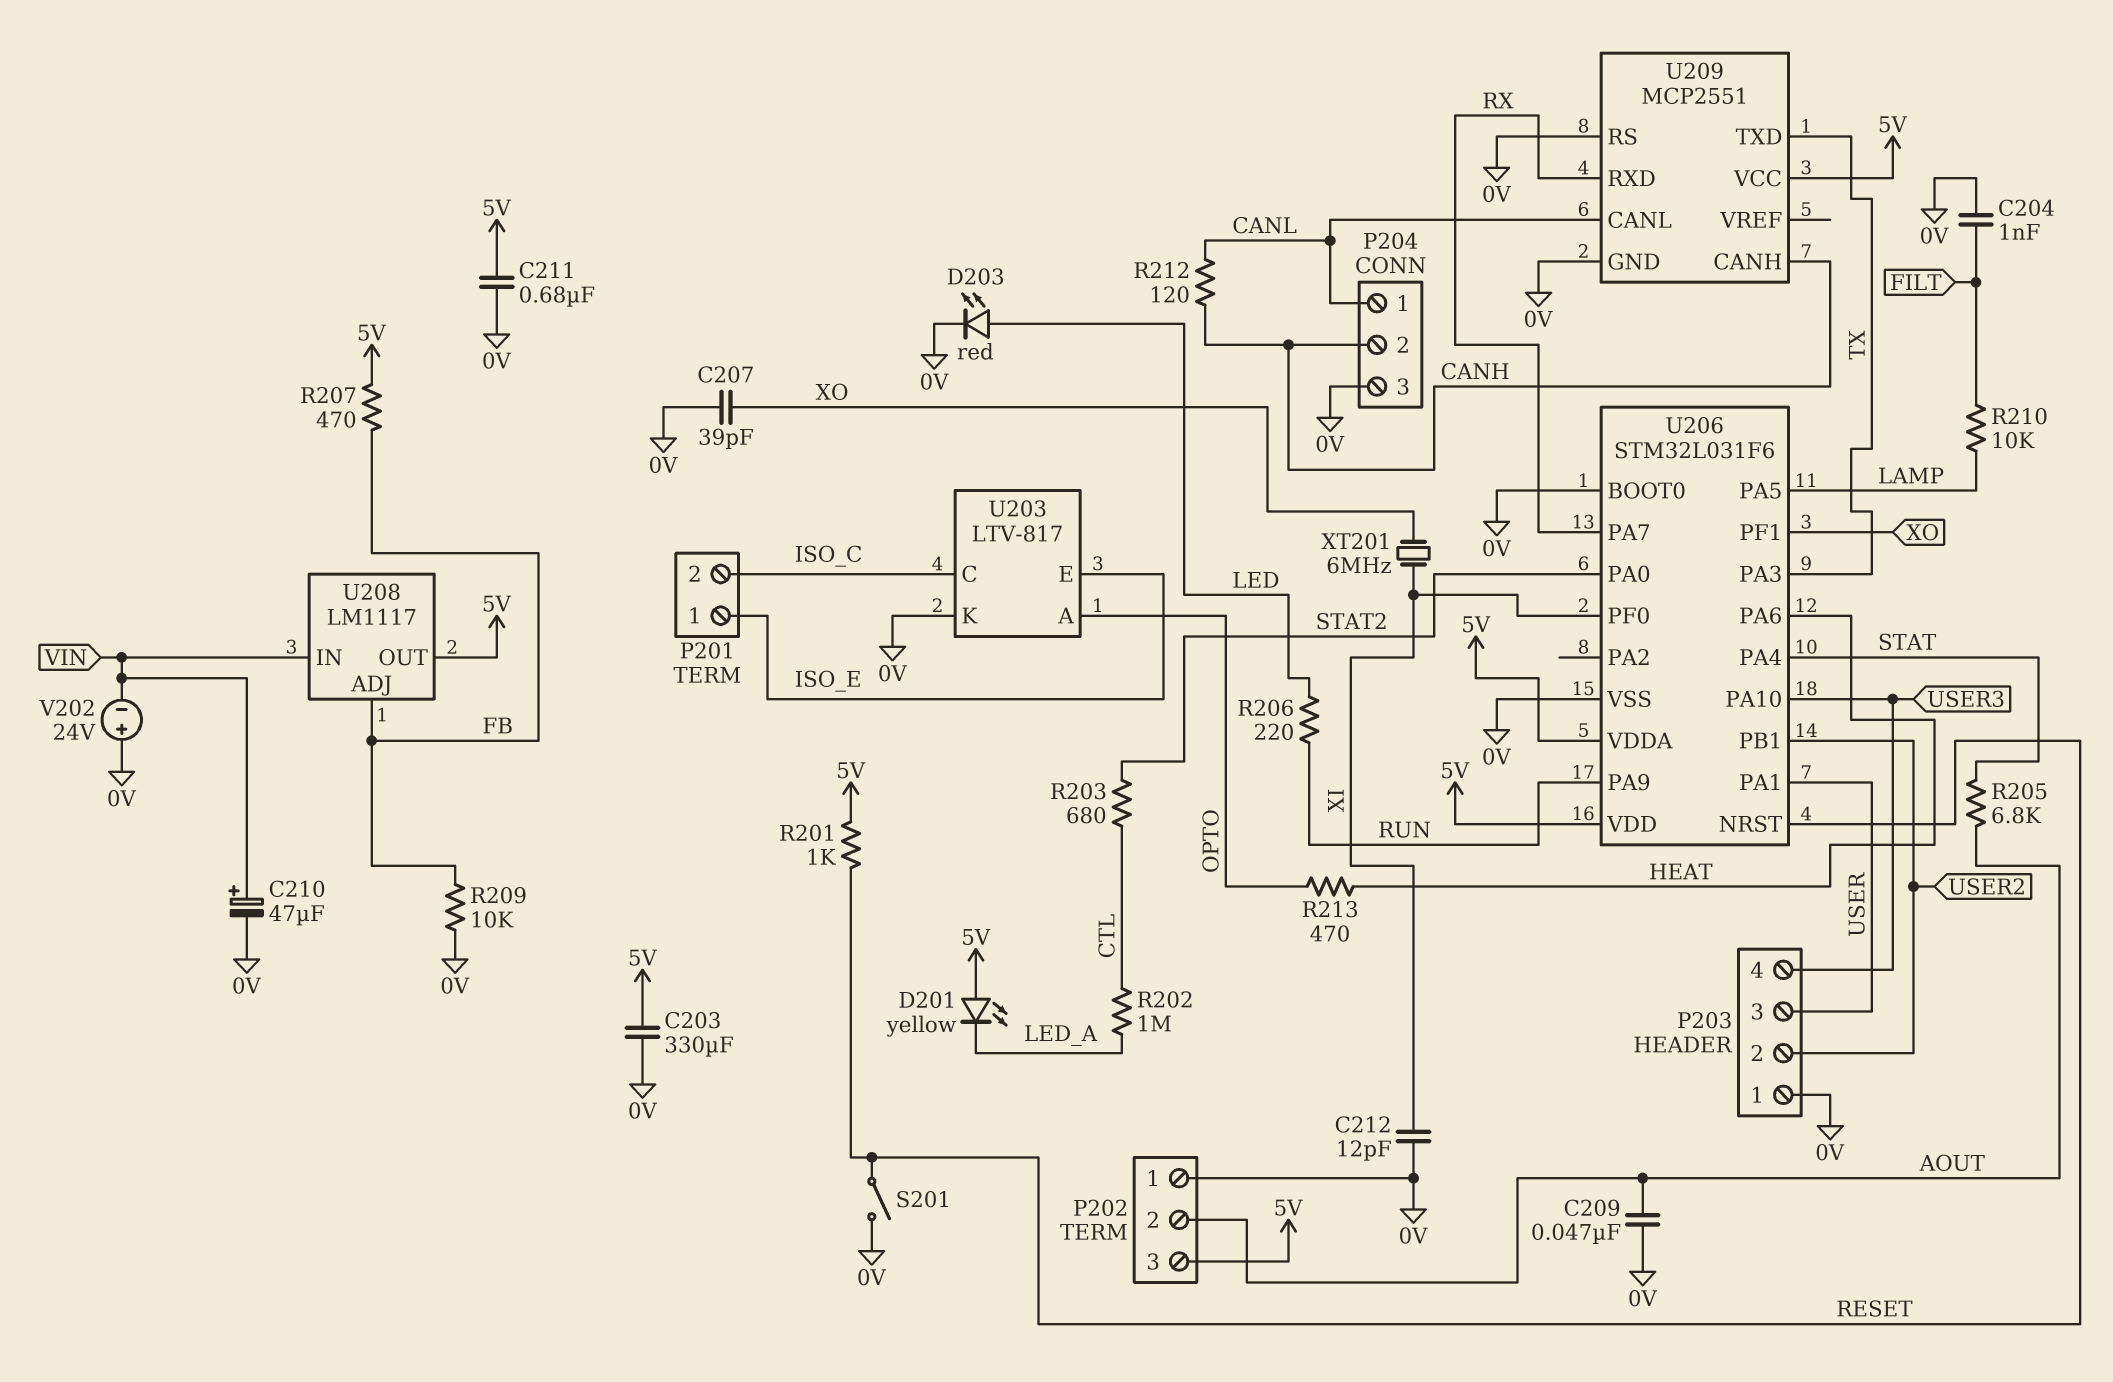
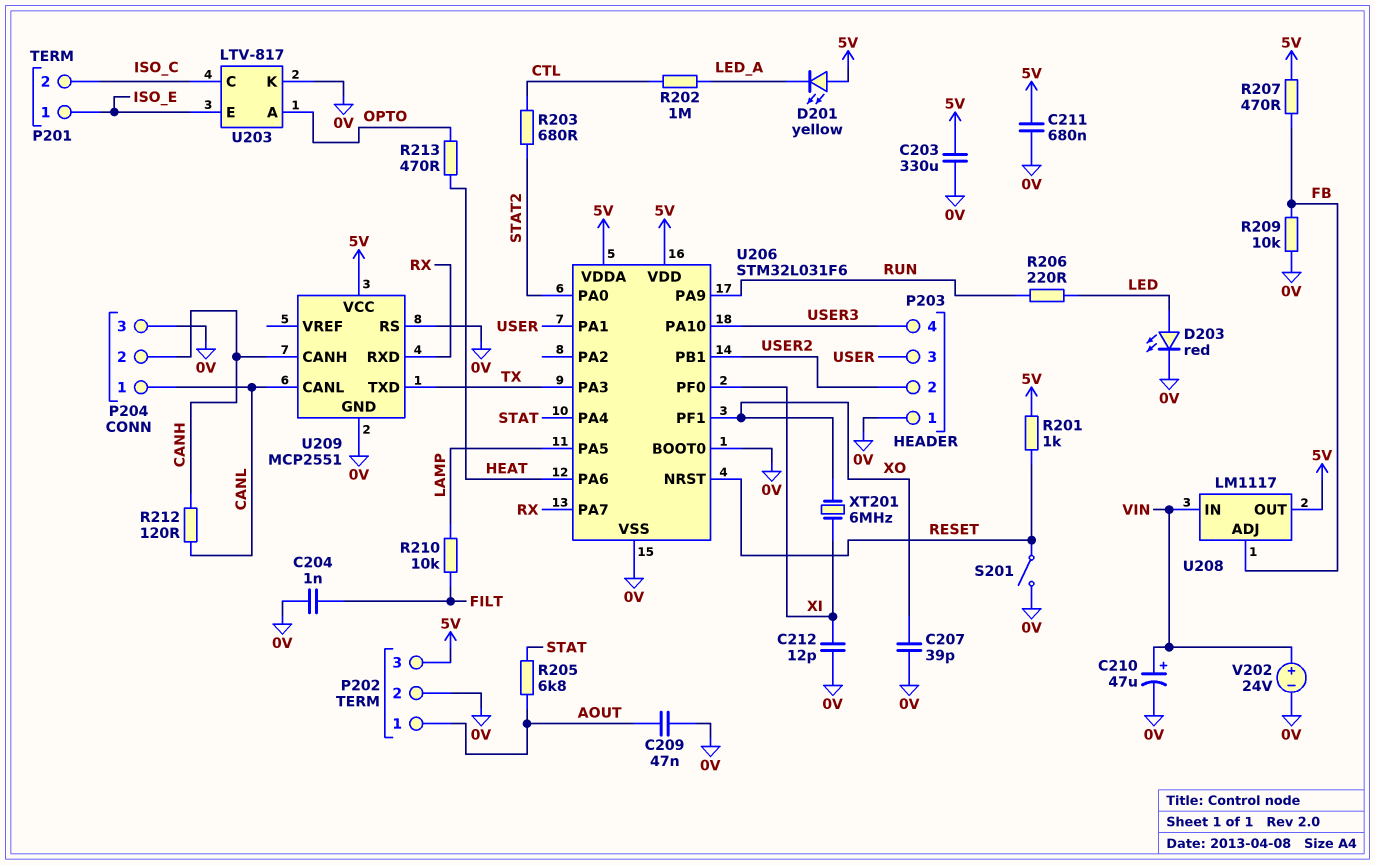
P202 pin 1: 0V -> AOUT
P202 pin 2: AOUT -> 0V
V202: 24V (plus 0V, minus VIN) -> 24V (plus VIN, minus 0V)

